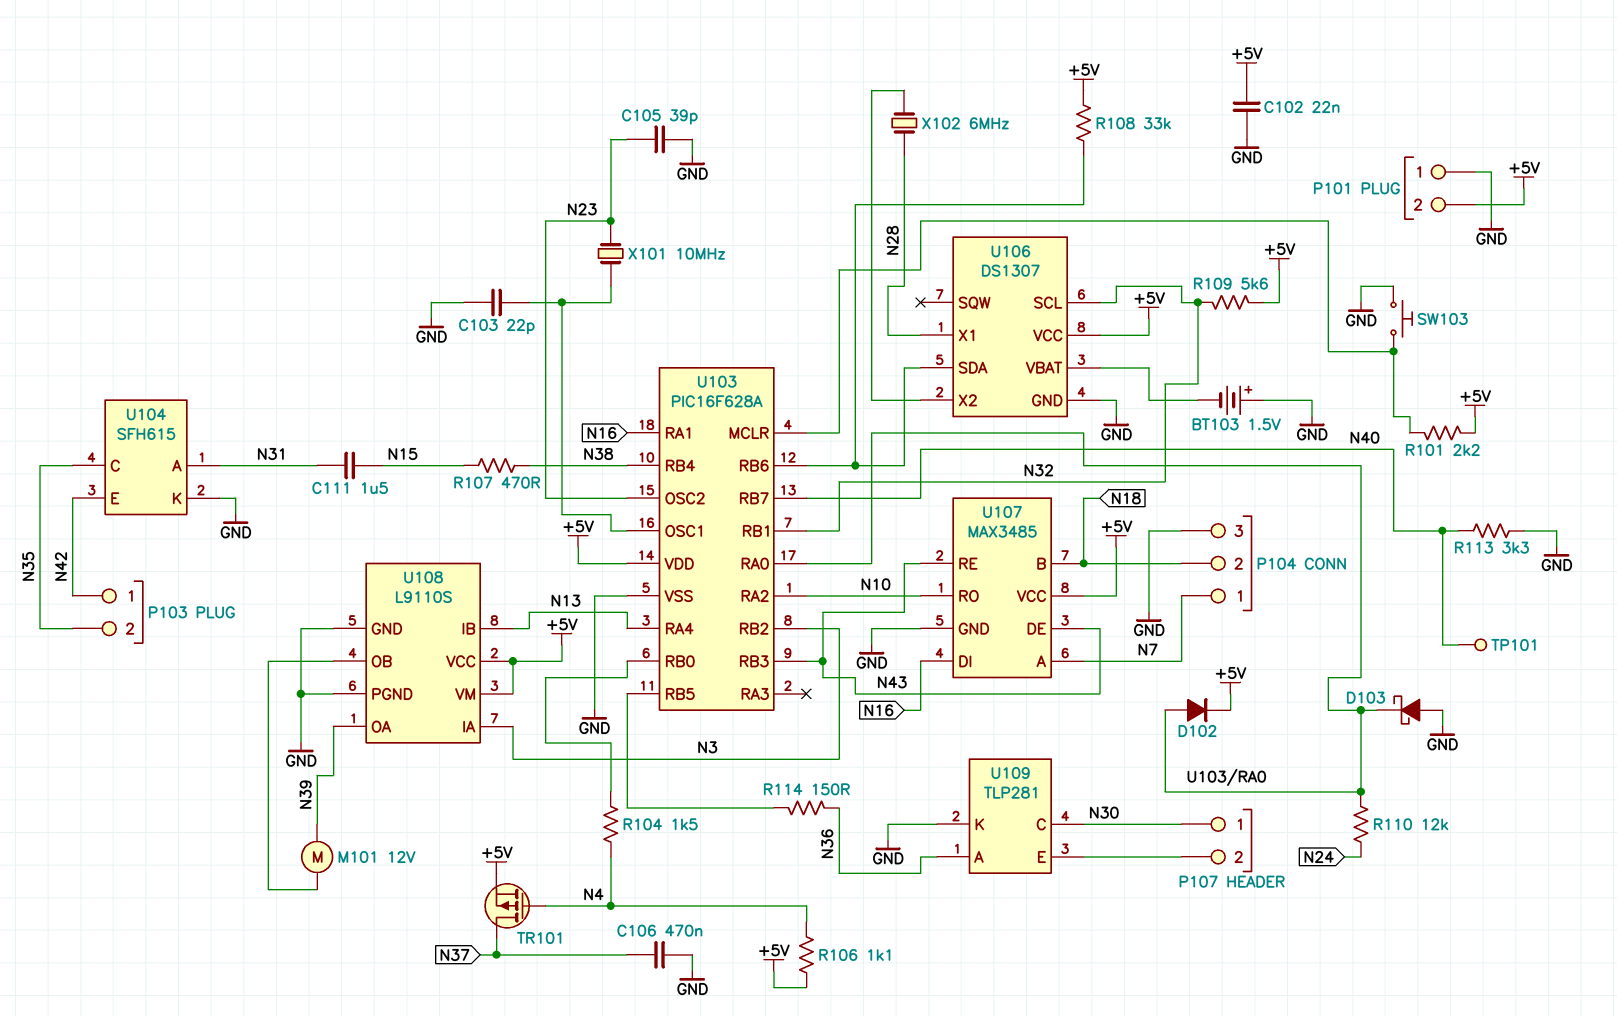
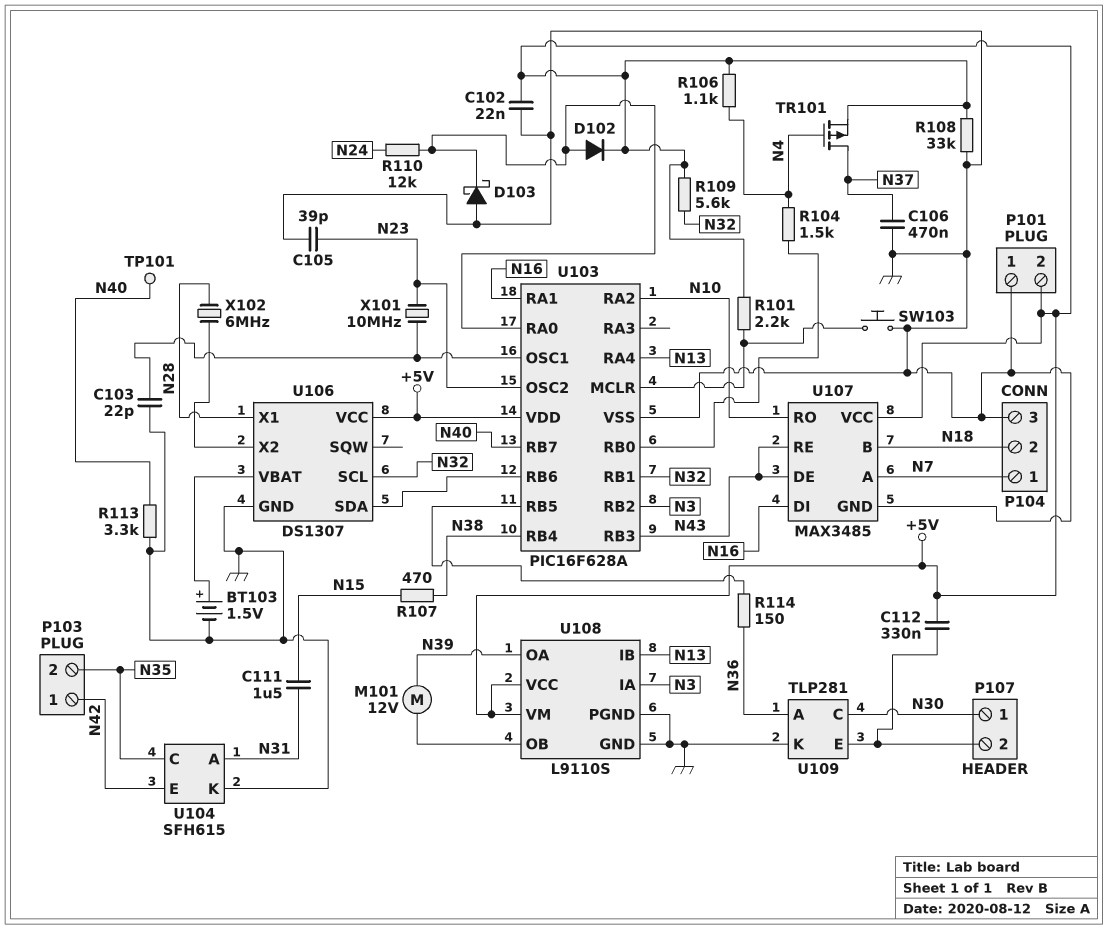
BT103: 1.5V (plus GND, minus U106/VBAT) -> 1.5V (plus U106/VBAT, minus GND)
C112: none -> 330nF (+5V, P107/2)
R108: 33k (+5V, U103/RB6) -> 33k (+5V, GND)

